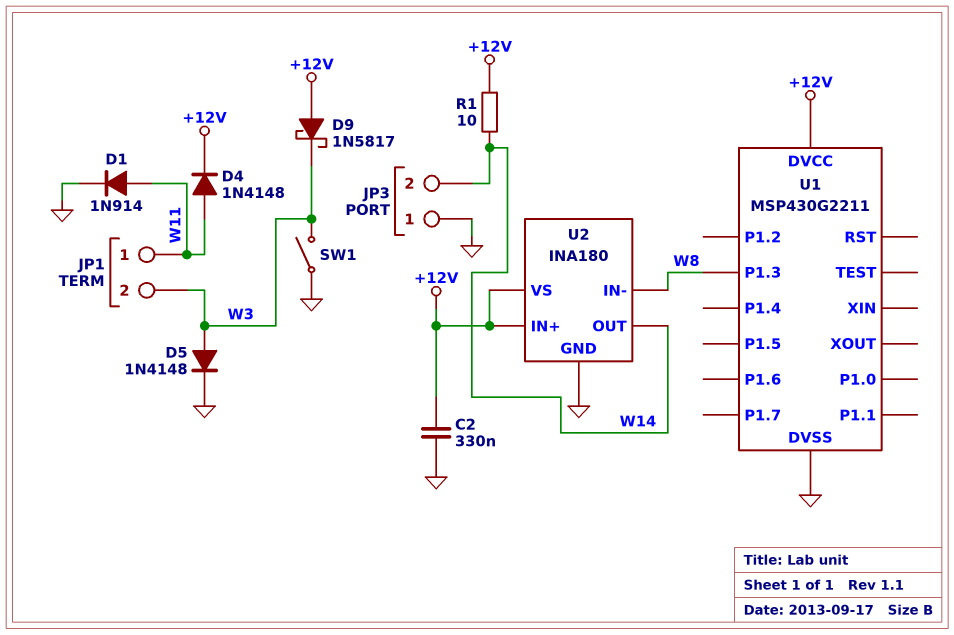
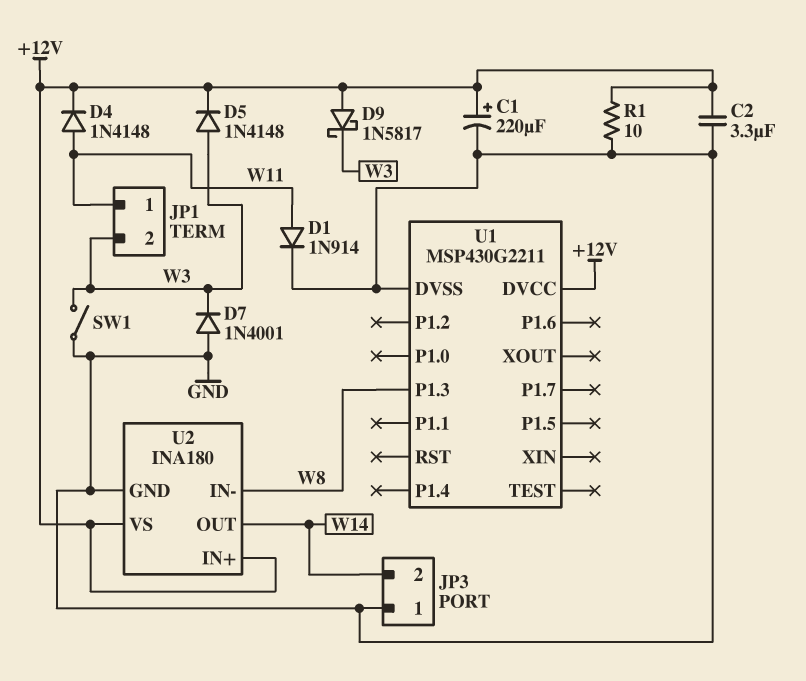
C1: none -> 220uF (plus +12V, minus GND)
C2: 330nF (+12V, GND) -> 3.3uF (+12V, GND)
D5: diode 1N4148 (A W3, K GND) -> diode 1N4148 (A W3, K +12V)
D7: none -> diode 1N4001 (A GND, K W3)
R1: 10 (+12V, W14) -> 10 (+12V, GND)

